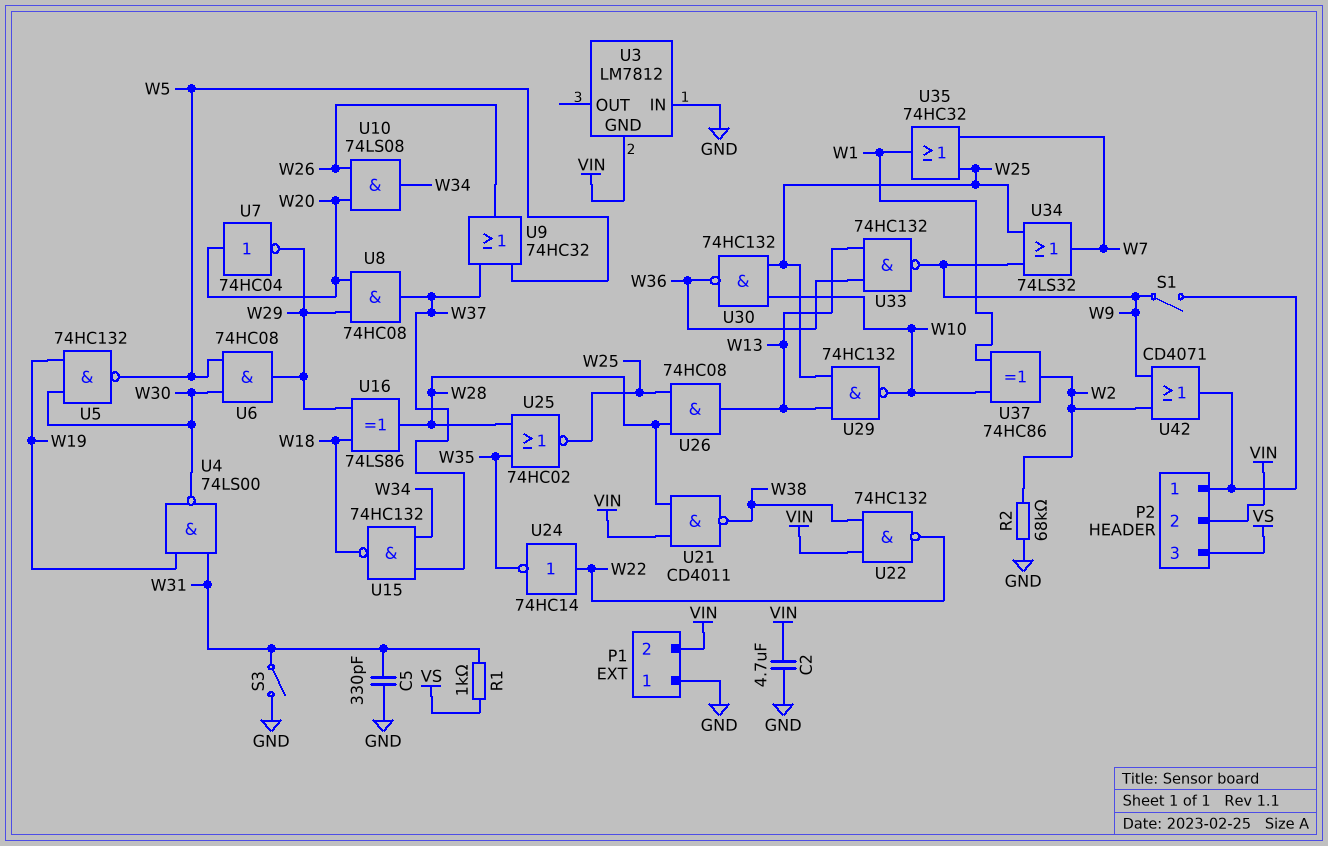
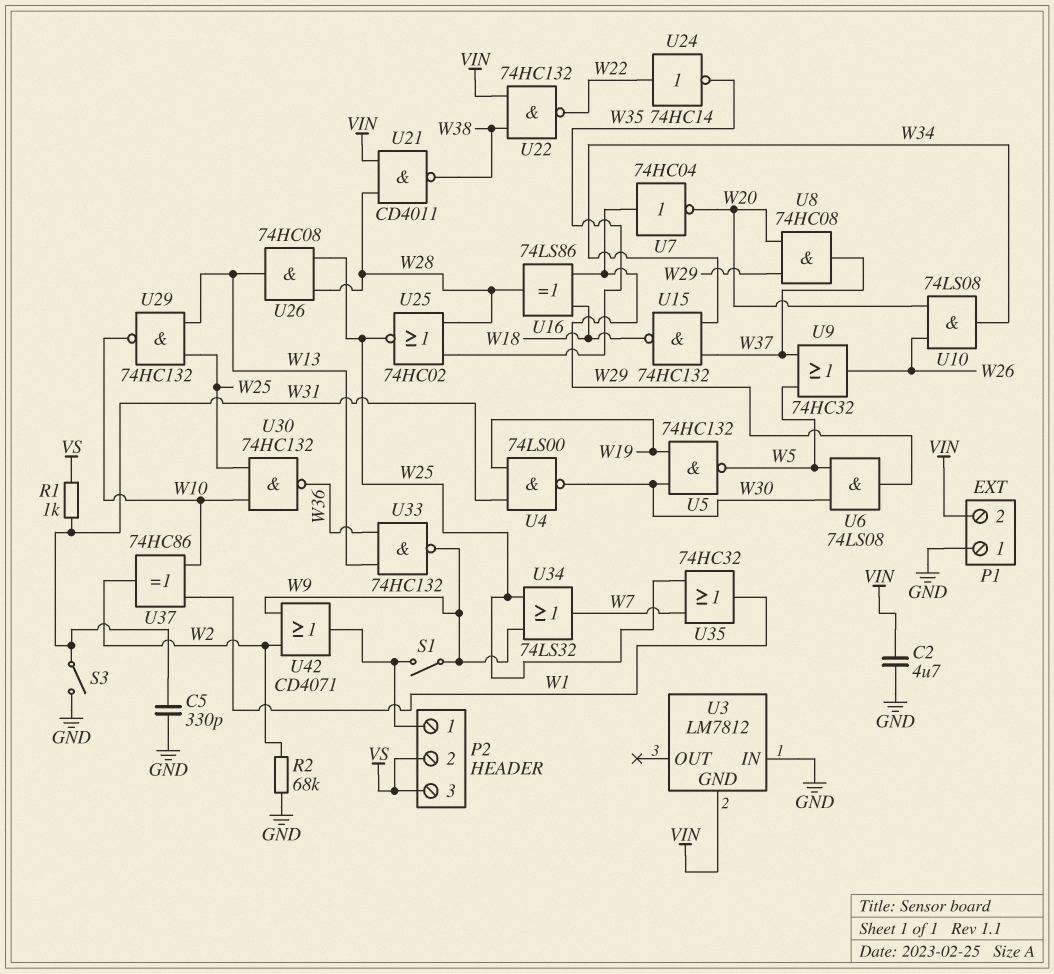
P2 pin 2: VIN -> VS
U6: AND 74HC08 (in W5, in W30, out W29) -> AND 74LS08 (in W5, in W30, out W29)
U7: NOT 74HC04 (in W20, out W29) -> NOT 74HC04 (in W29, out W20)

